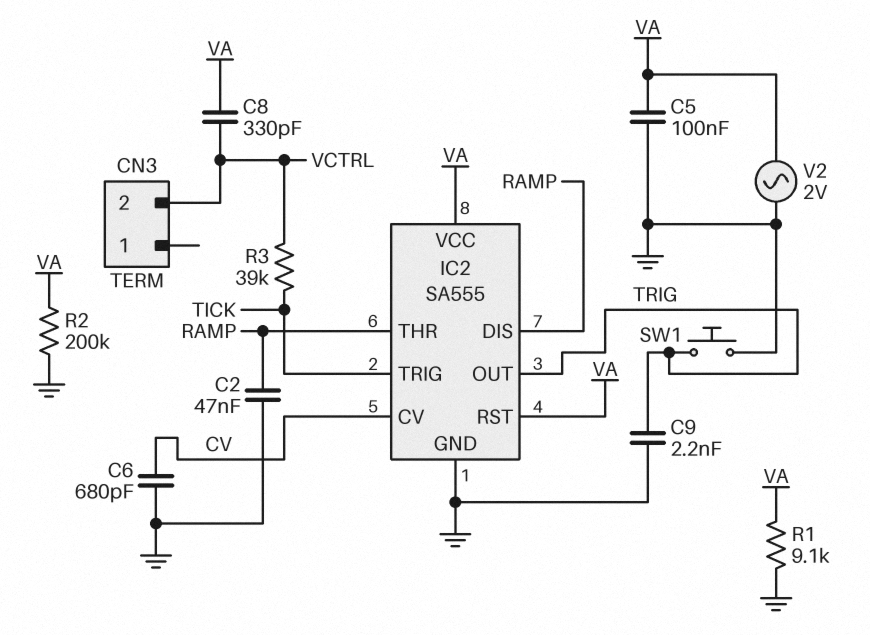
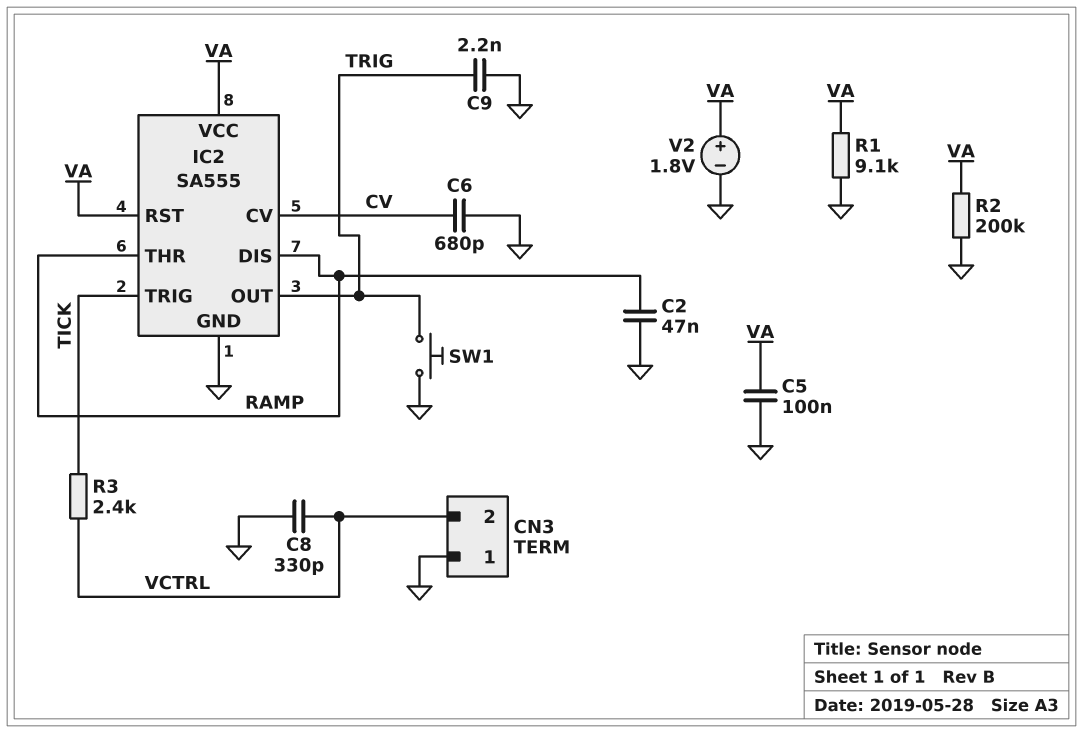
C8: 330pF (VA, VCTRL) -> 330pF (GND, VCTRL)
CN3 pin 1: none -> GND
R3: 39k (TICK, VCTRL) -> 2.4k (TICK, VCTRL)
V2: AC 2V (GND, VA) -> 1.8V (plus VA, minus GND)

